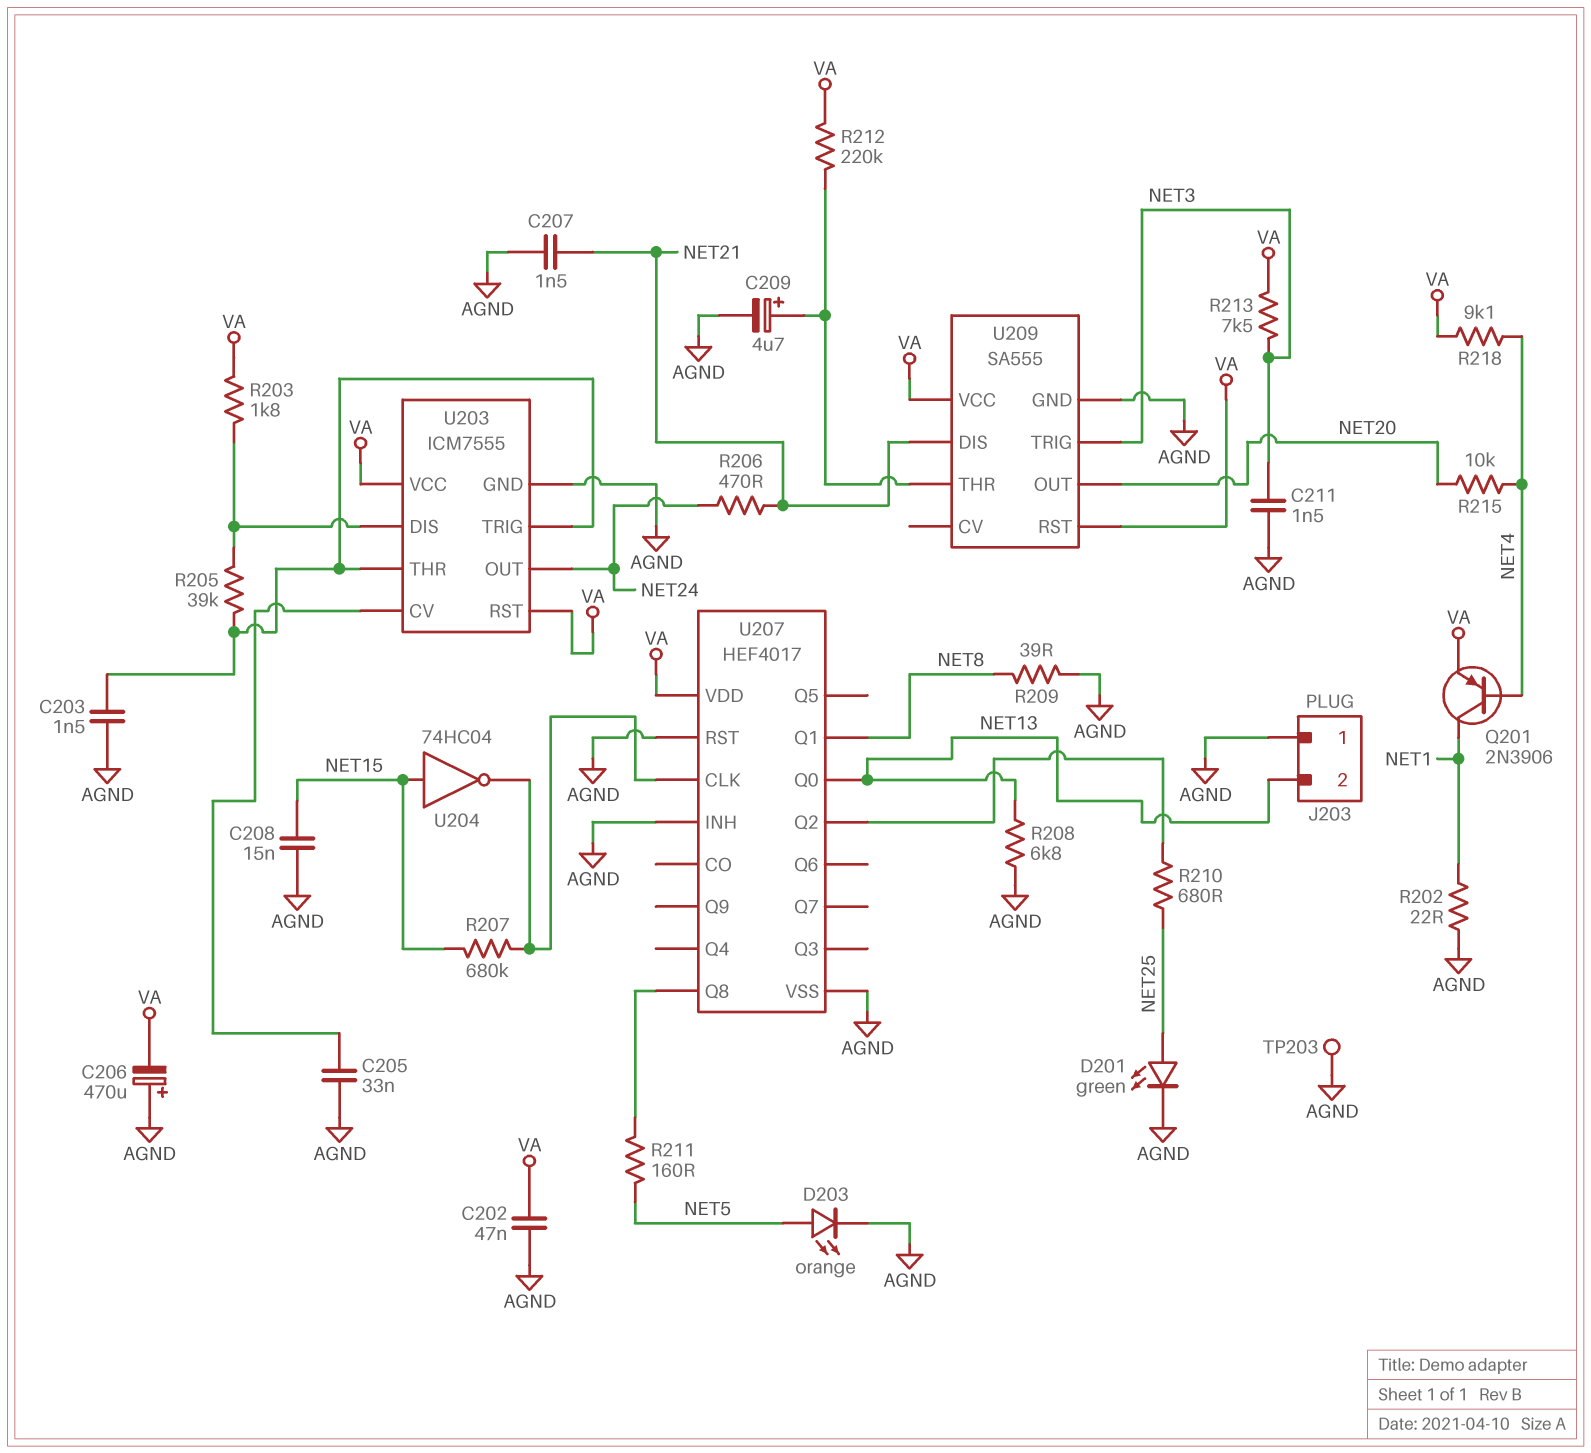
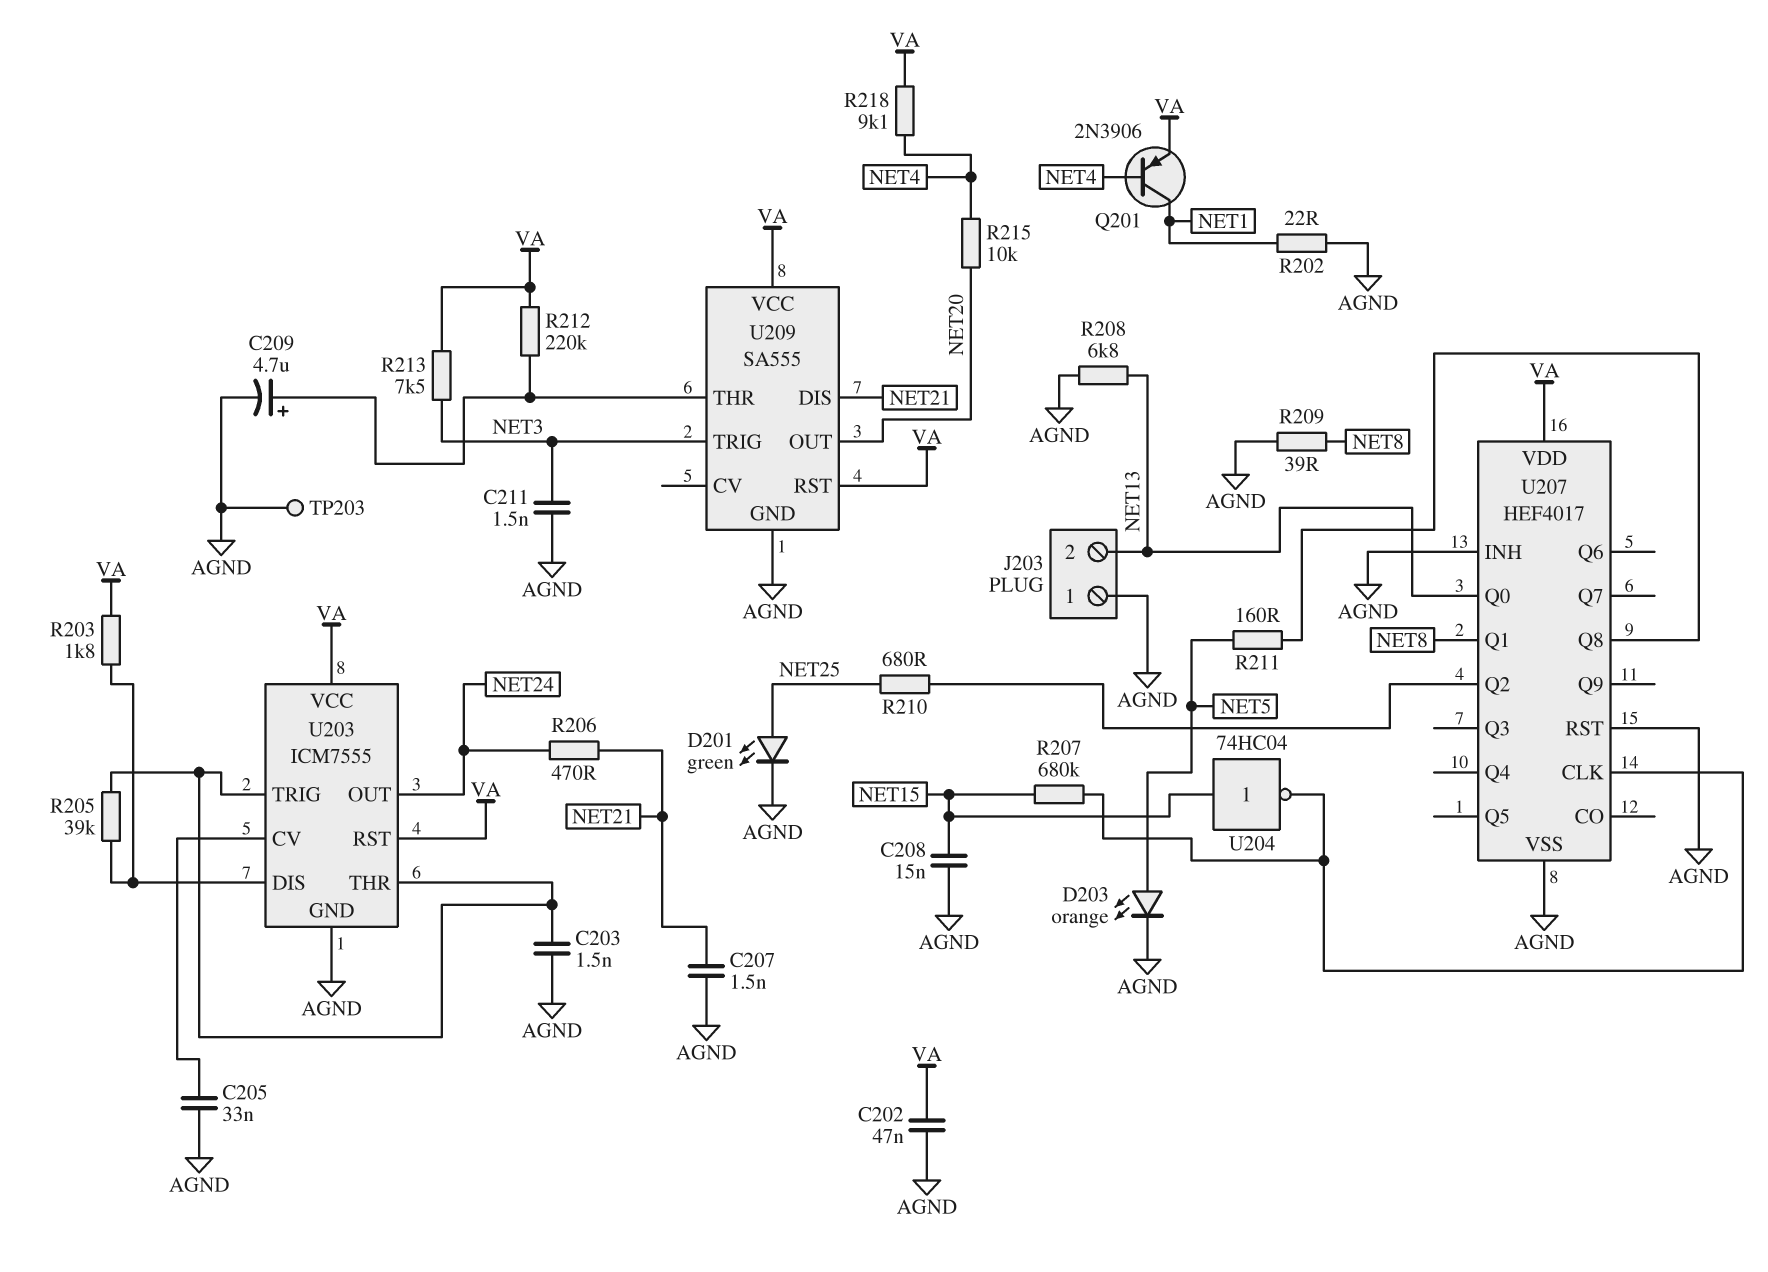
C206: 470uF (plus AGND, minus VA) -> none

